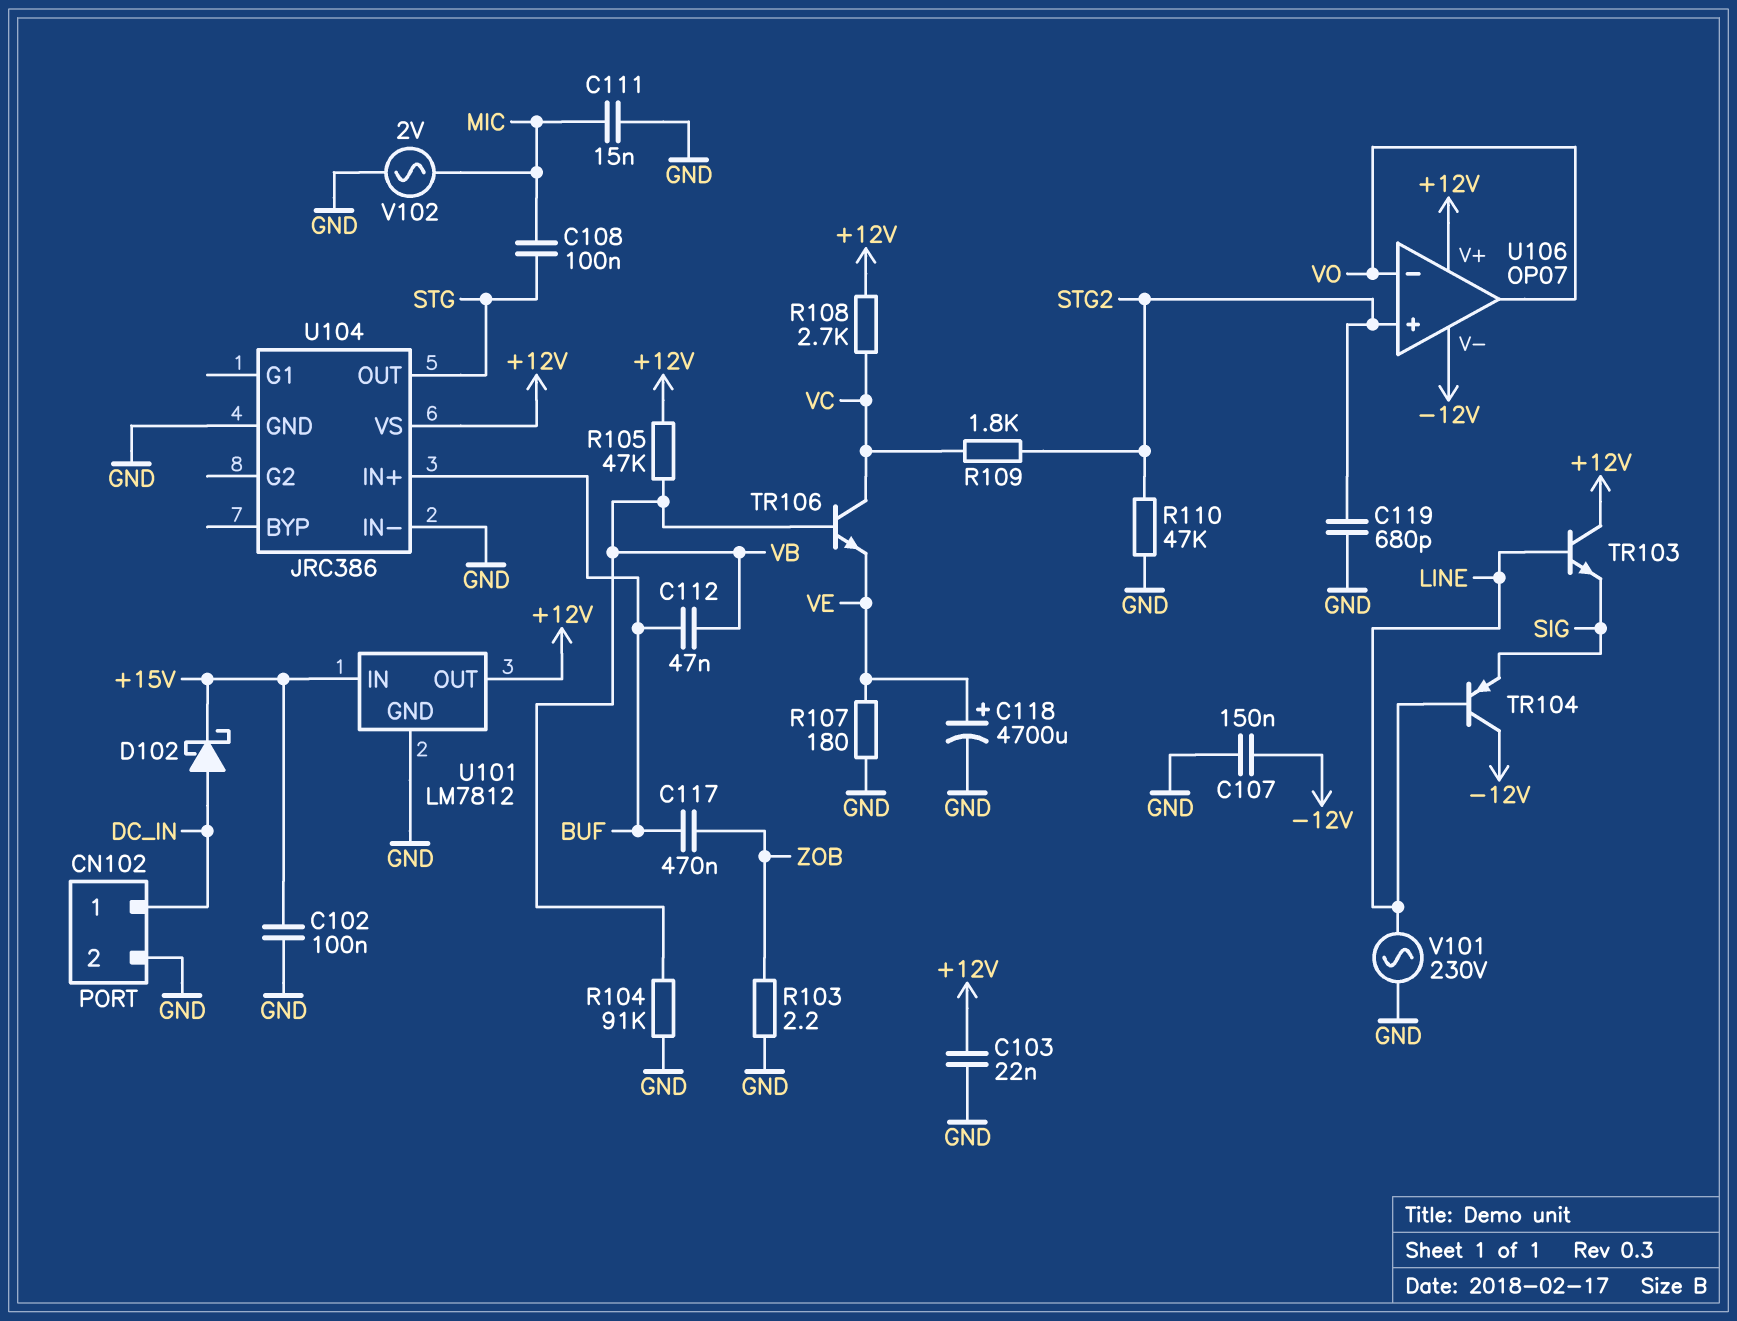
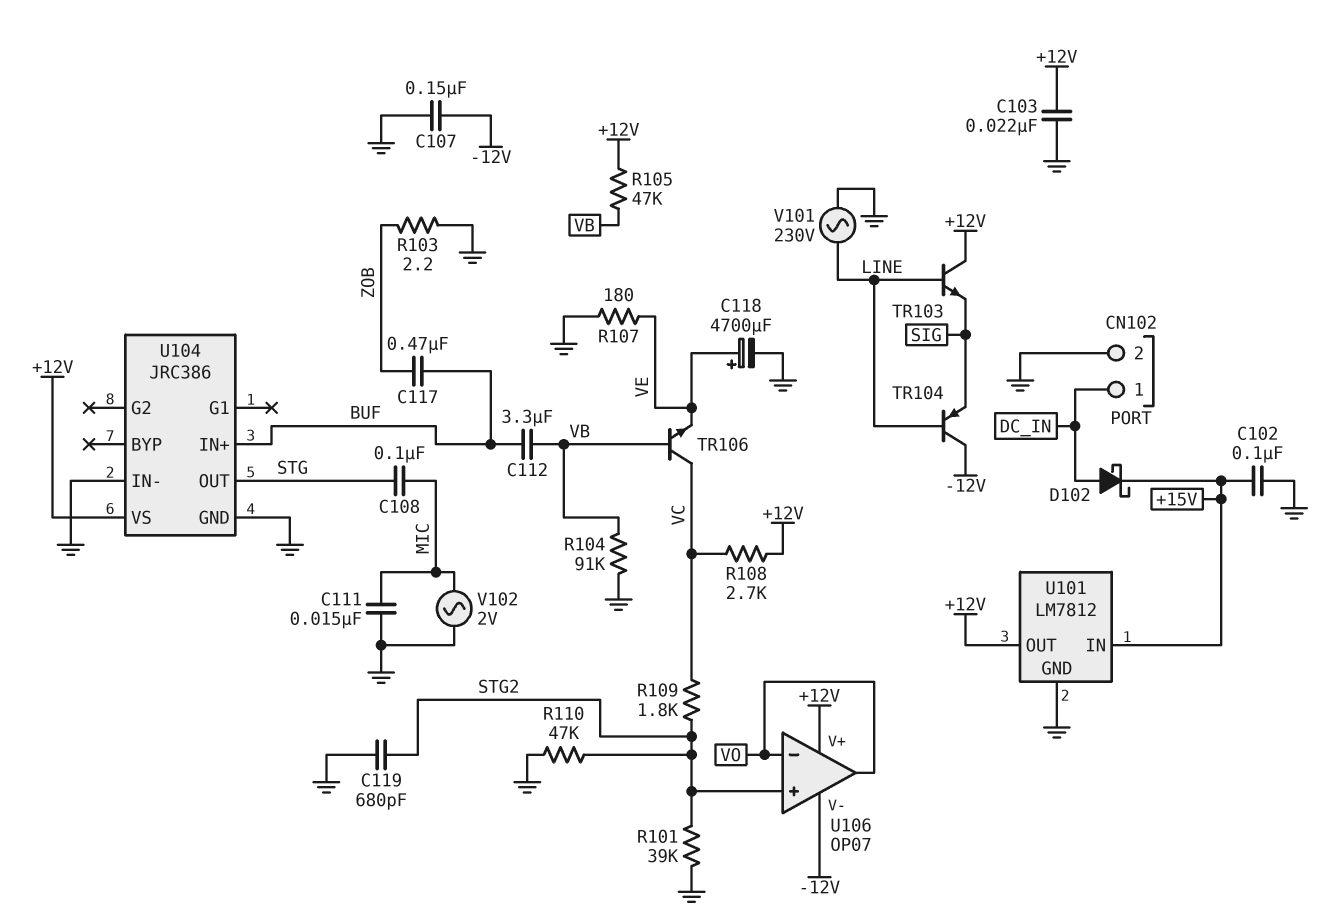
C112: 47nF (BUF, VB) -> 3.3uF (BUF, VB)
R101: none -> 39k (GND, STG2)

